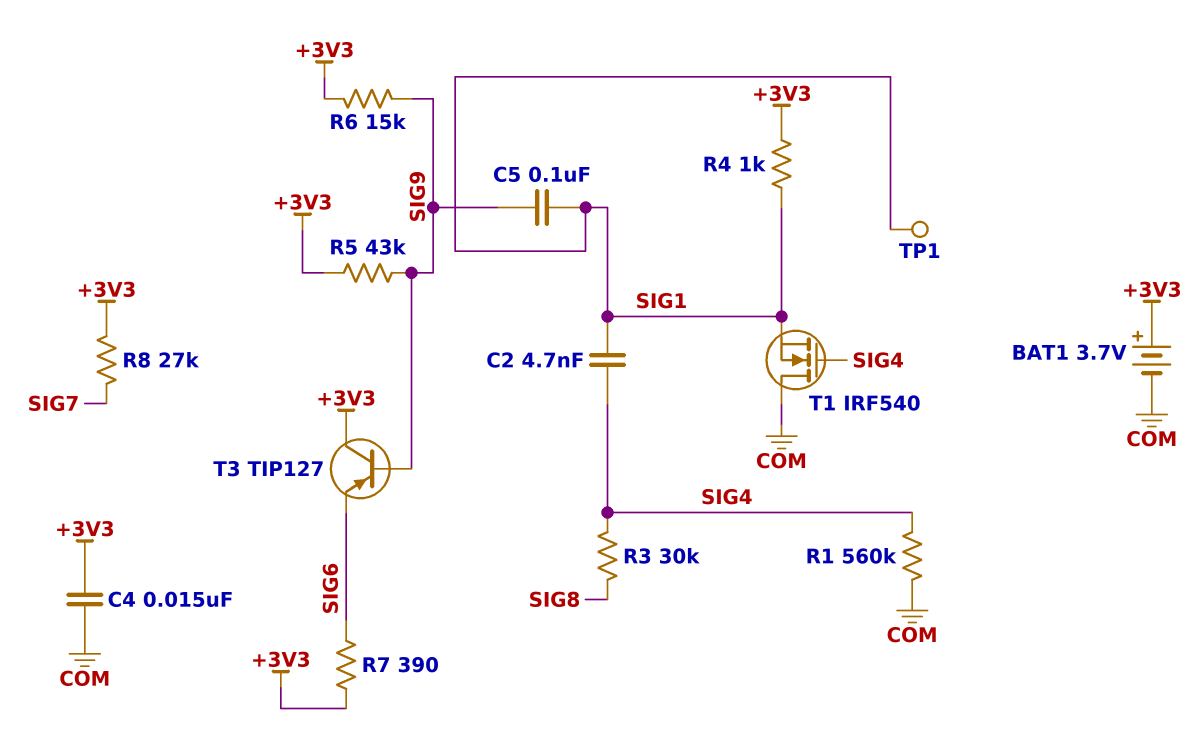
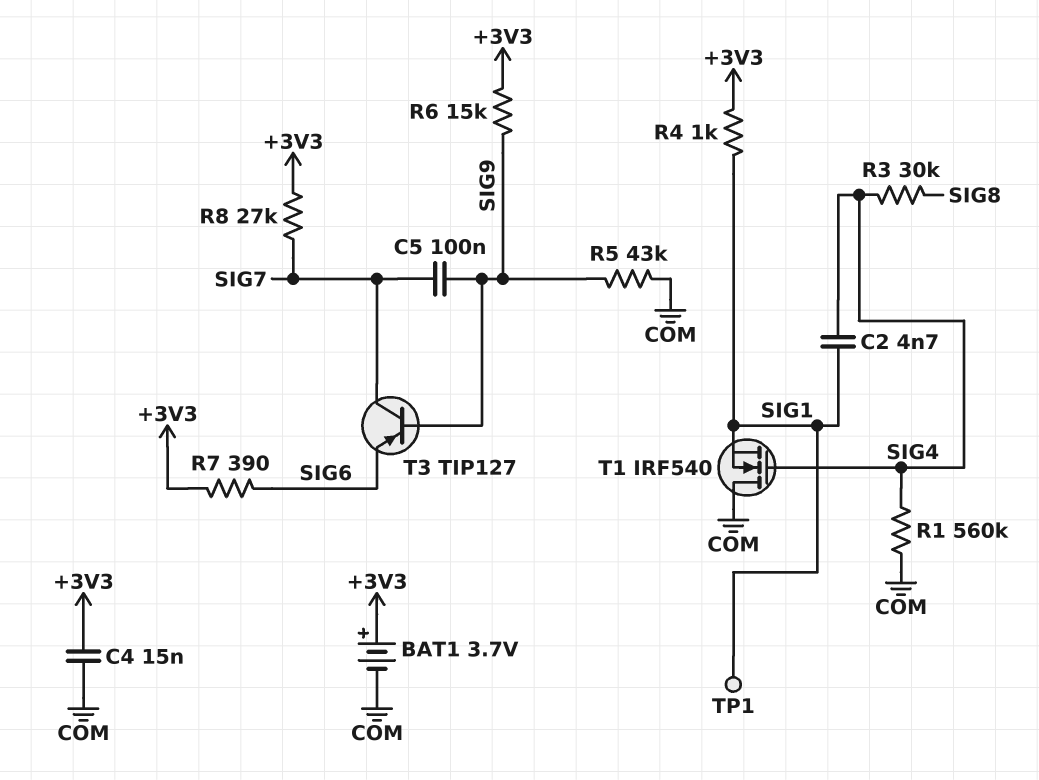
C5: 100nF (SIG1, SIG9) -> 100nF (SIG7, SIG9)
R5: 43k (+3V3, SIG9) -> 43k (COM, SIG9)
T3: PNP TIP127 (B SIG9, C +3V3, E SIG6) -> PNP TIP127 (B SIG9, C SIG7, E SIG6)

